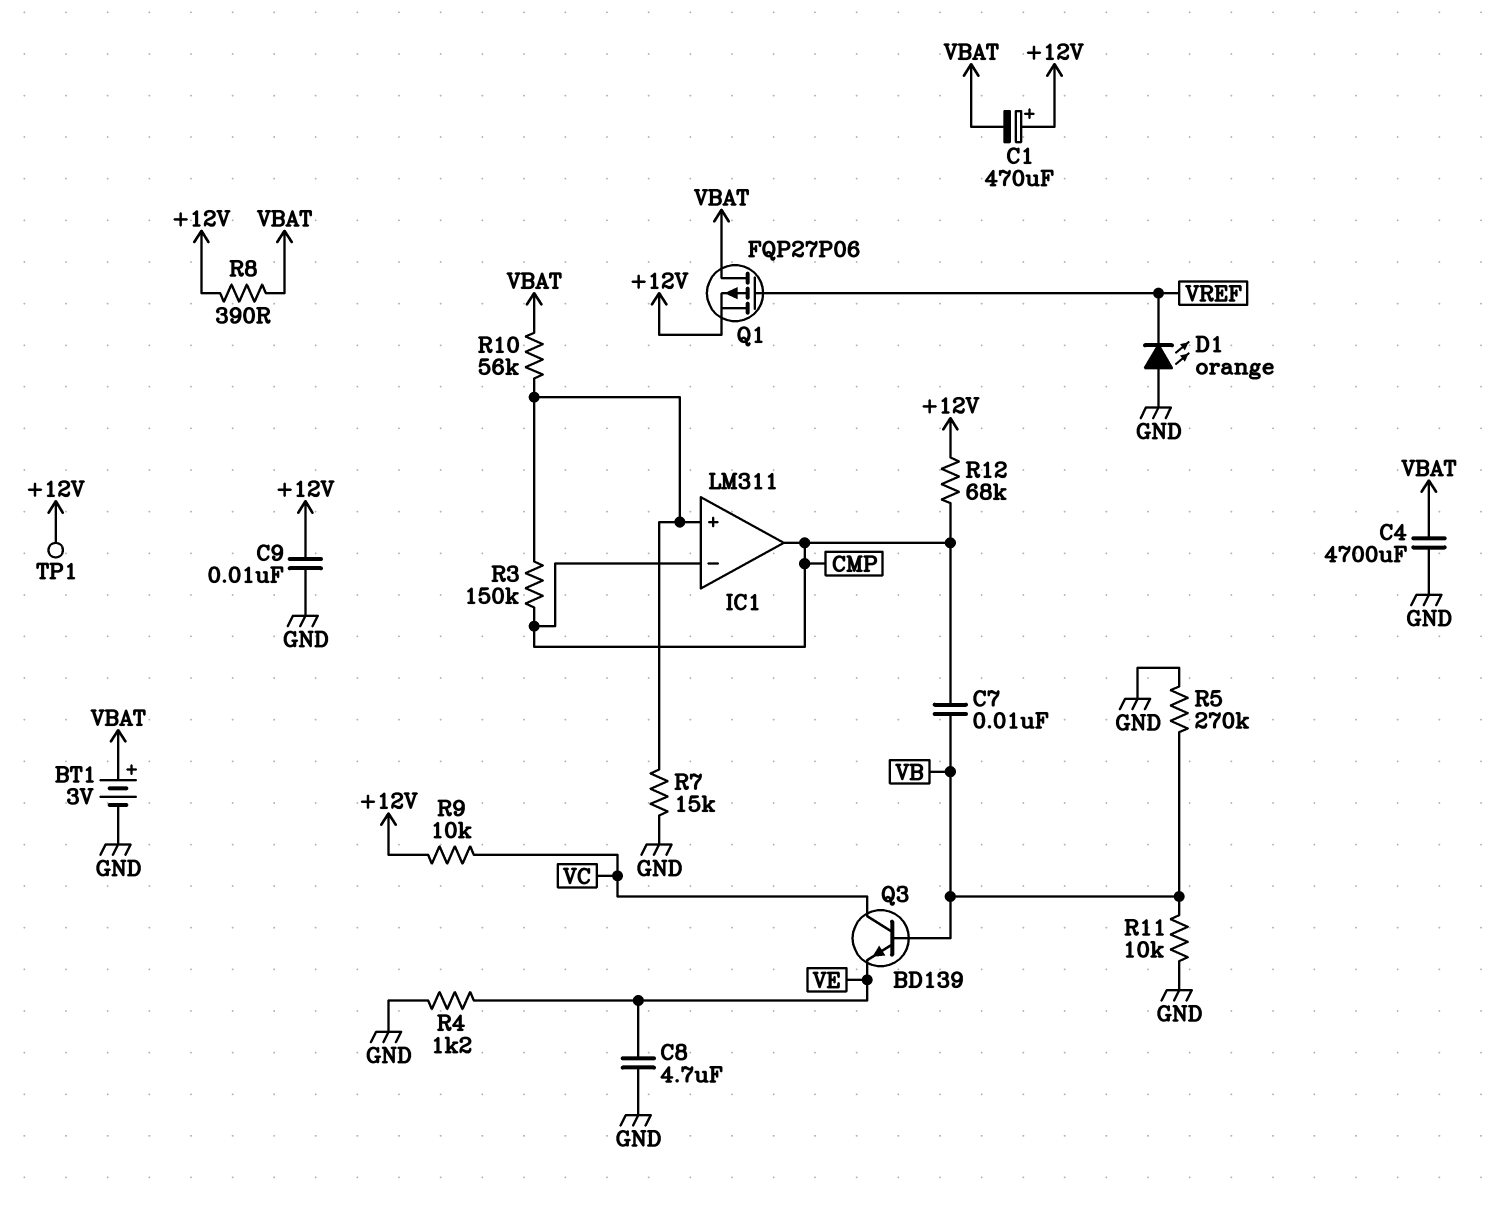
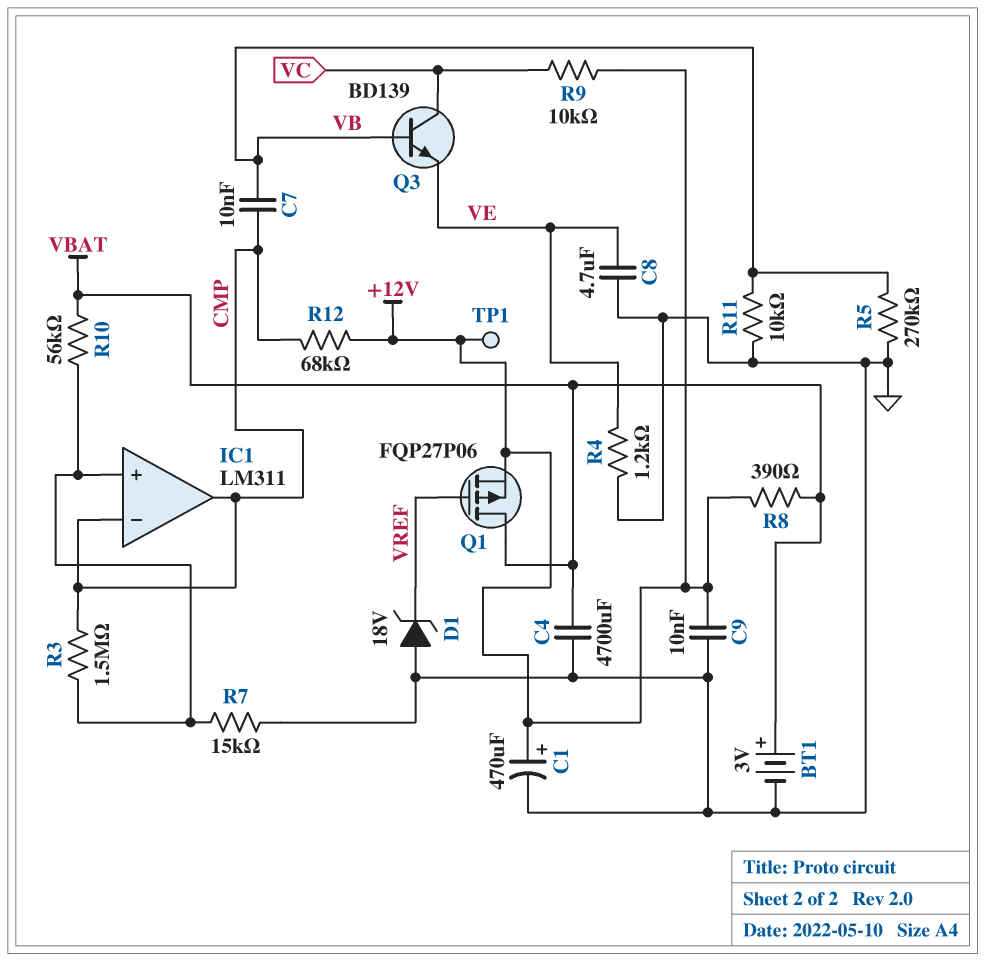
C1: 470uF (plus +12V, minus VBAT) -> 470uF (plus +12V, minus GND)
D1: LED orange (A GND, K VREF) -> zener 18V (A GND, K VREF)
R3: 150k (CMP, IC1/in+) -> 1.5M (CMP, IC1/in+)

